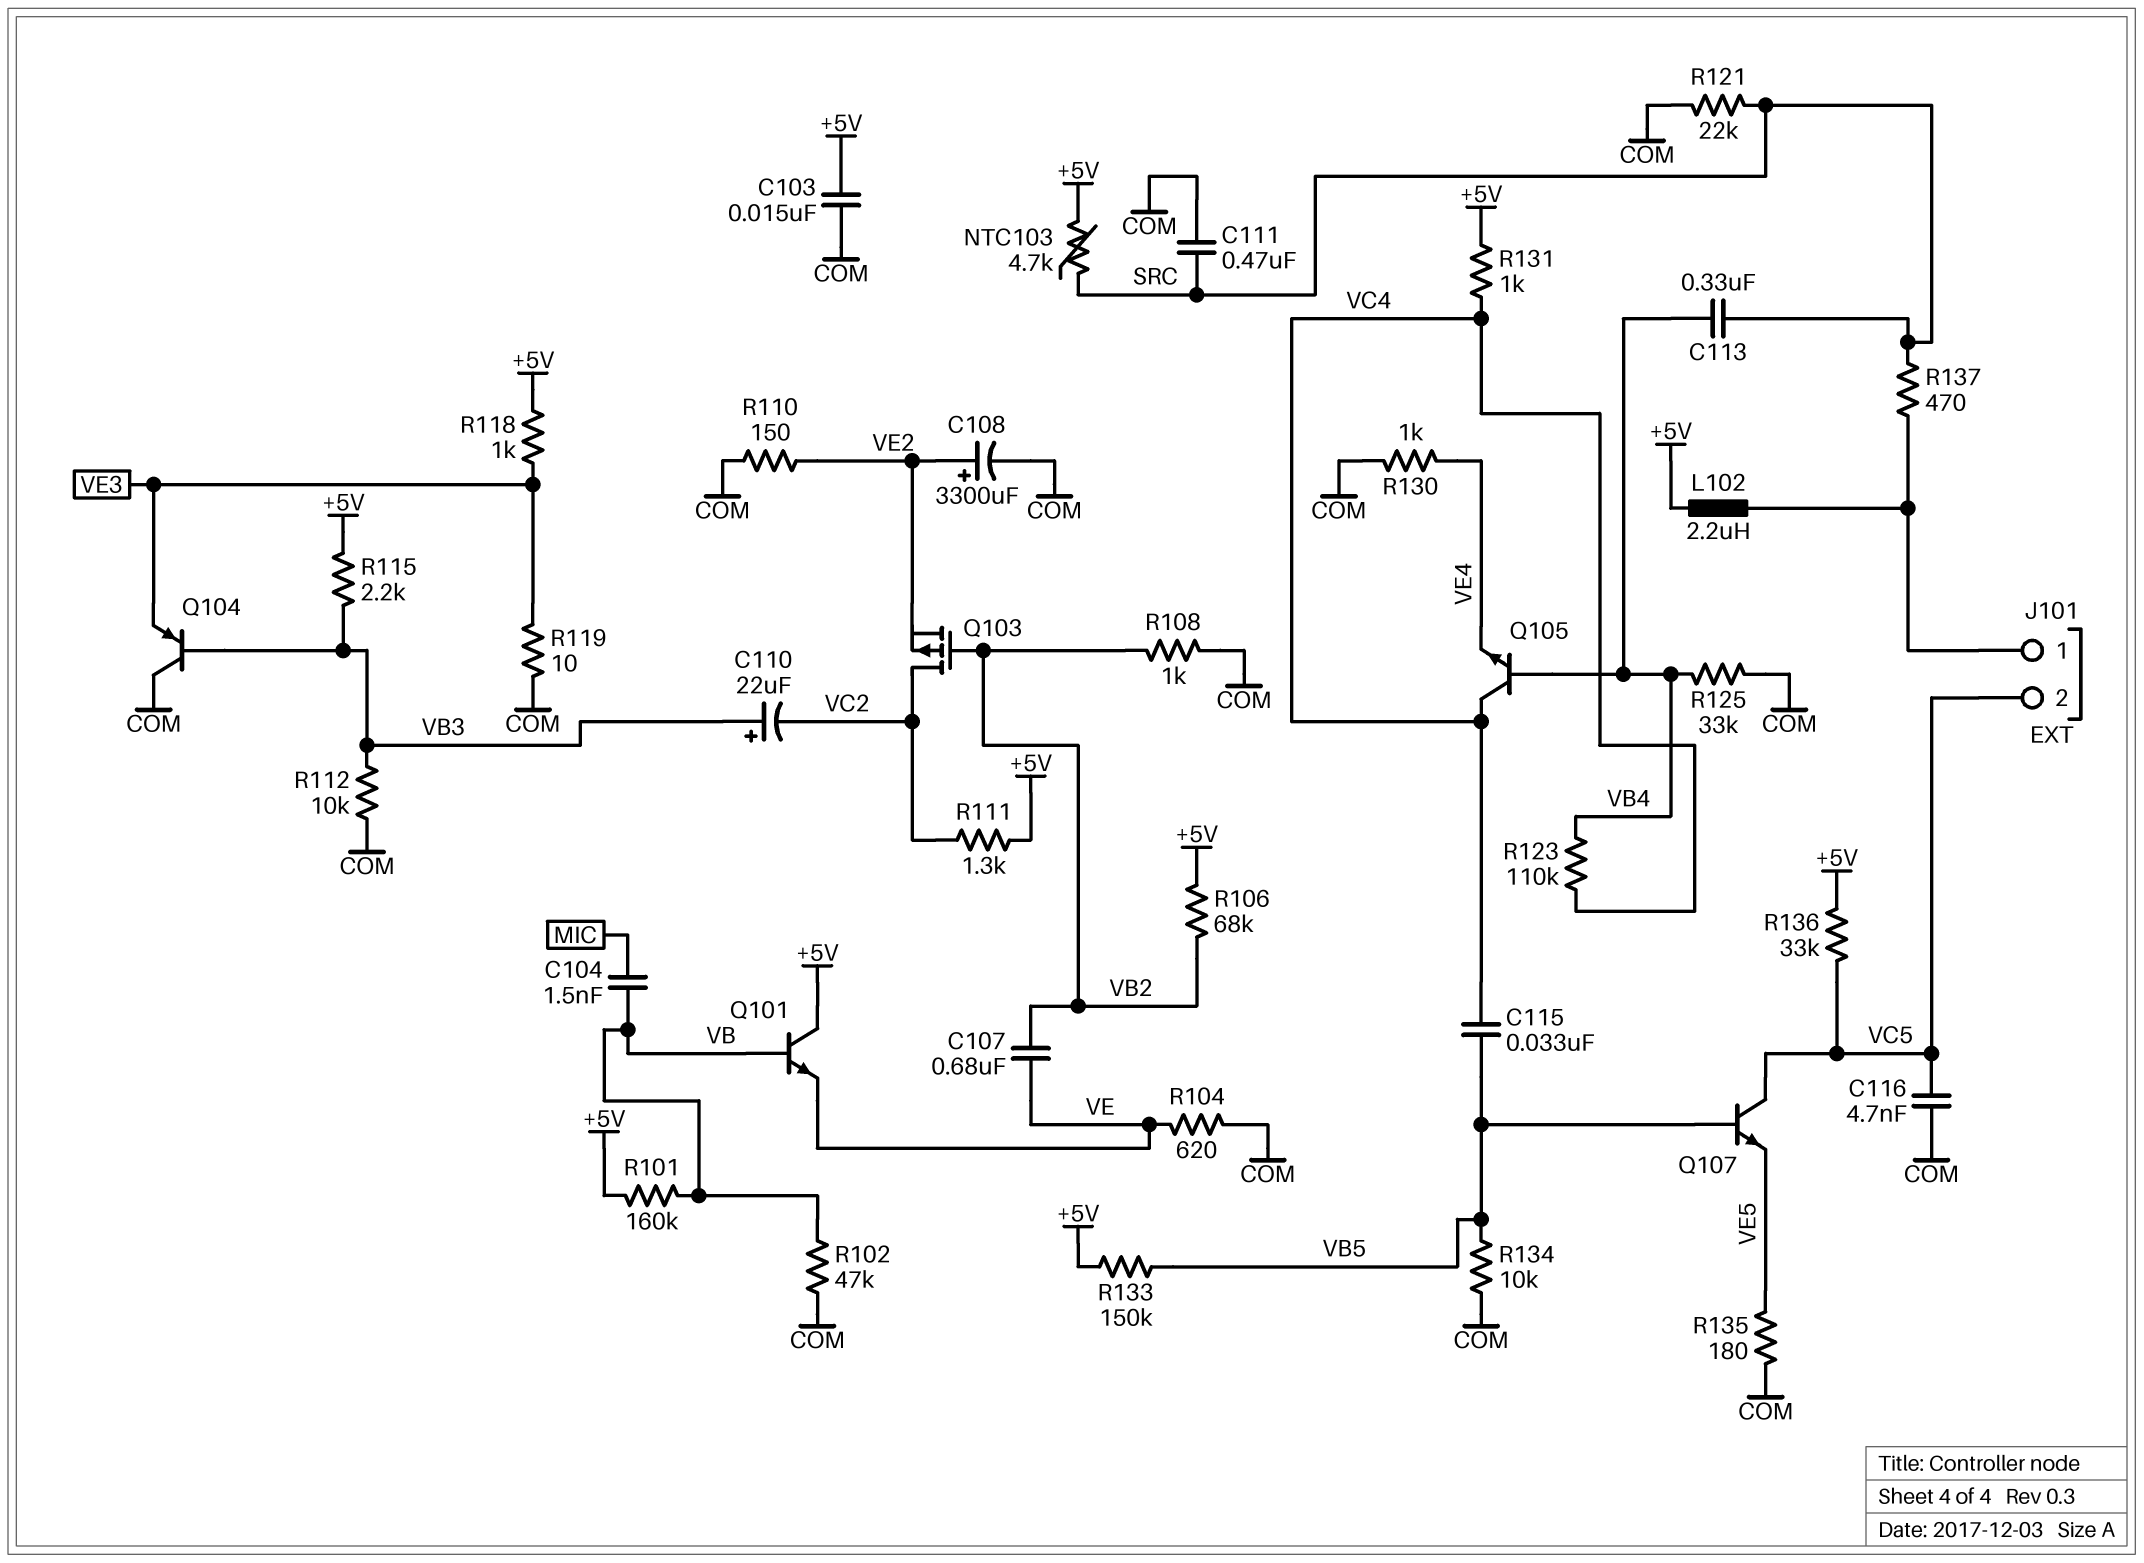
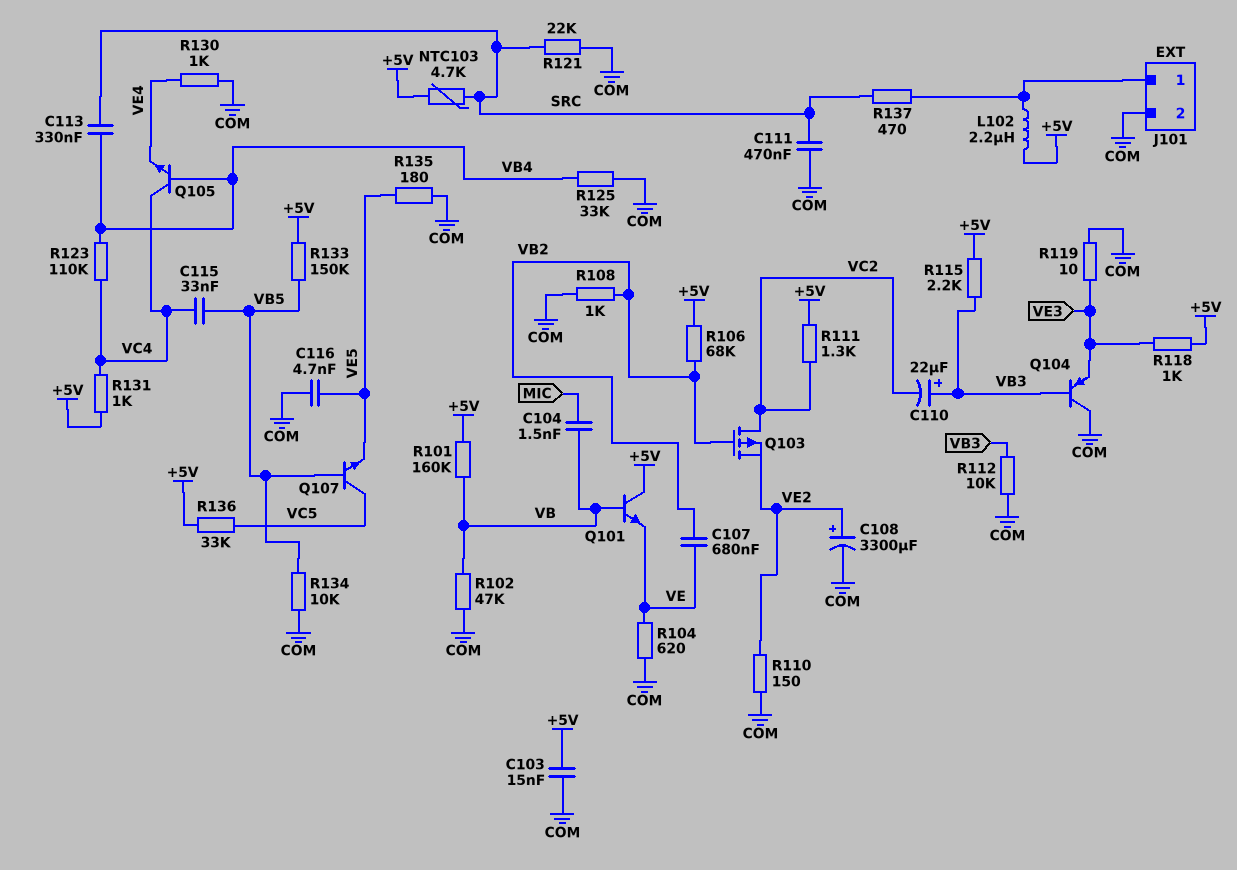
C116: 4.7nF (COM, VC5) -> 4.7nF (COM, VE5)
J101 pin 2: VC5 -> COM

